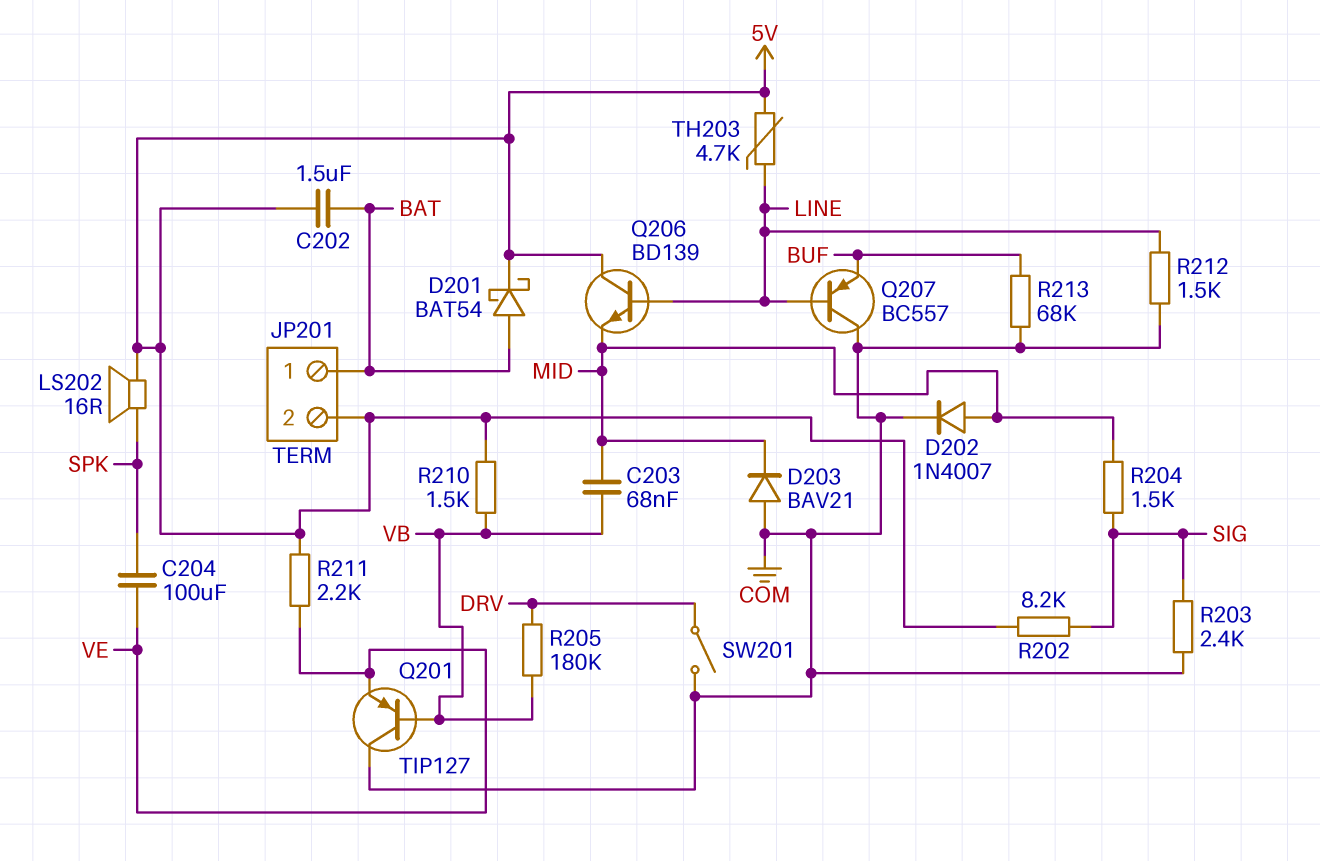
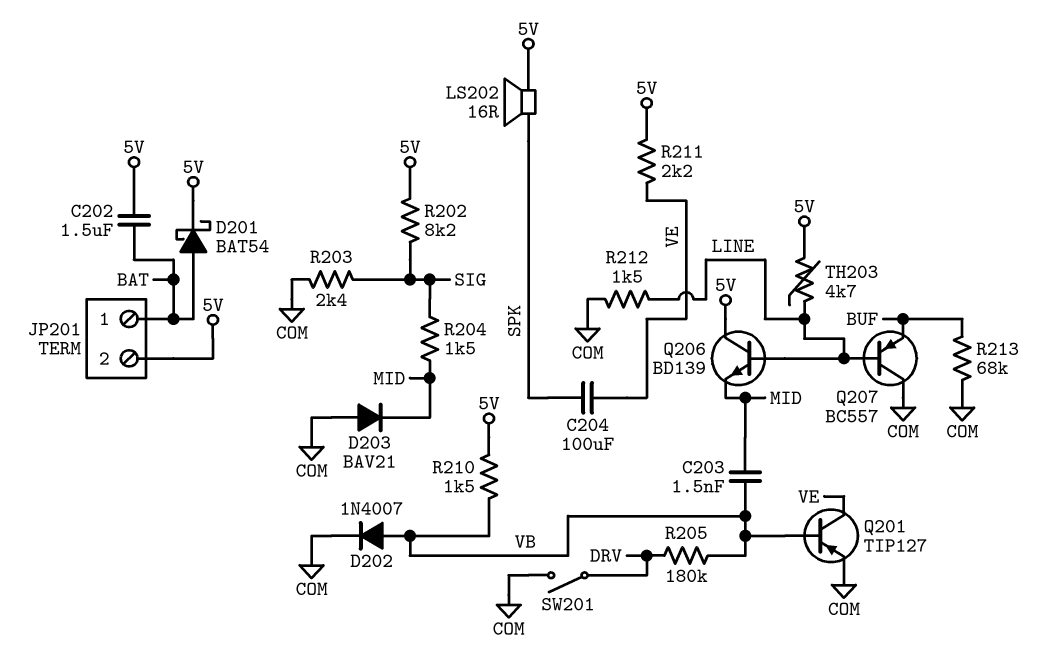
C203: 68nF (MID, VB) -> 1.5nF (MID, VB)
D202: diode 1N4007 (A MID, K COM) -> diode 1N4007 (A VB, K COM)
Q201: PNP TIP127 (B VB, C COM, E VE) -> PNP TIP127 (B VB, C VE, E COM)

